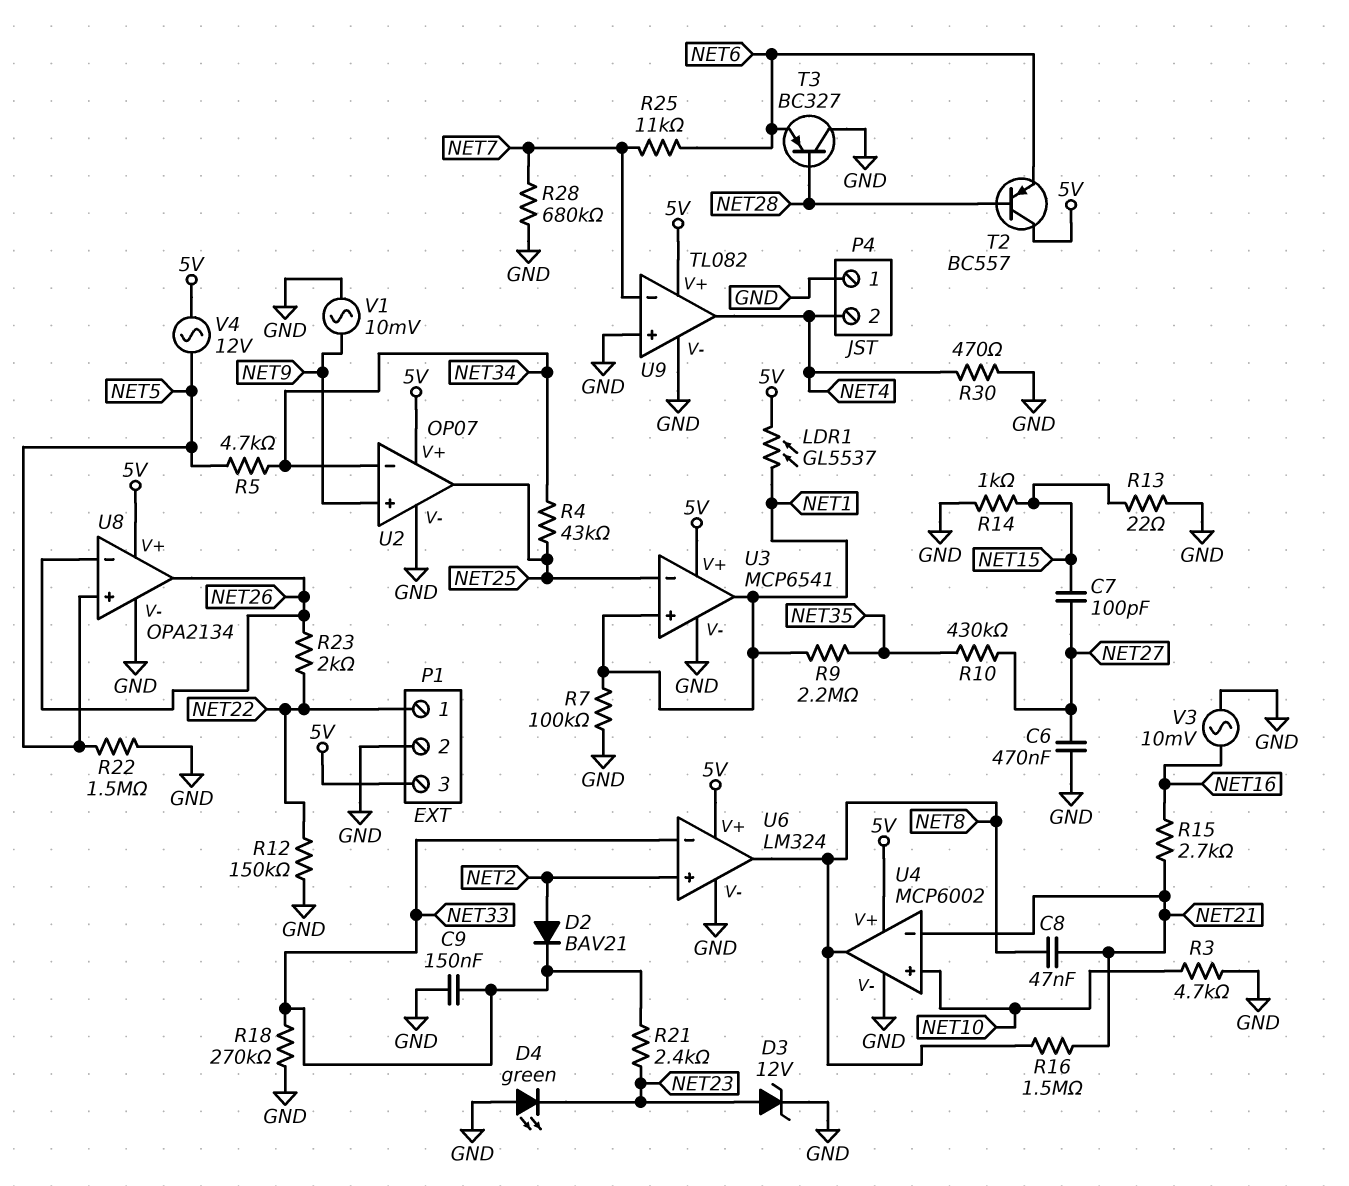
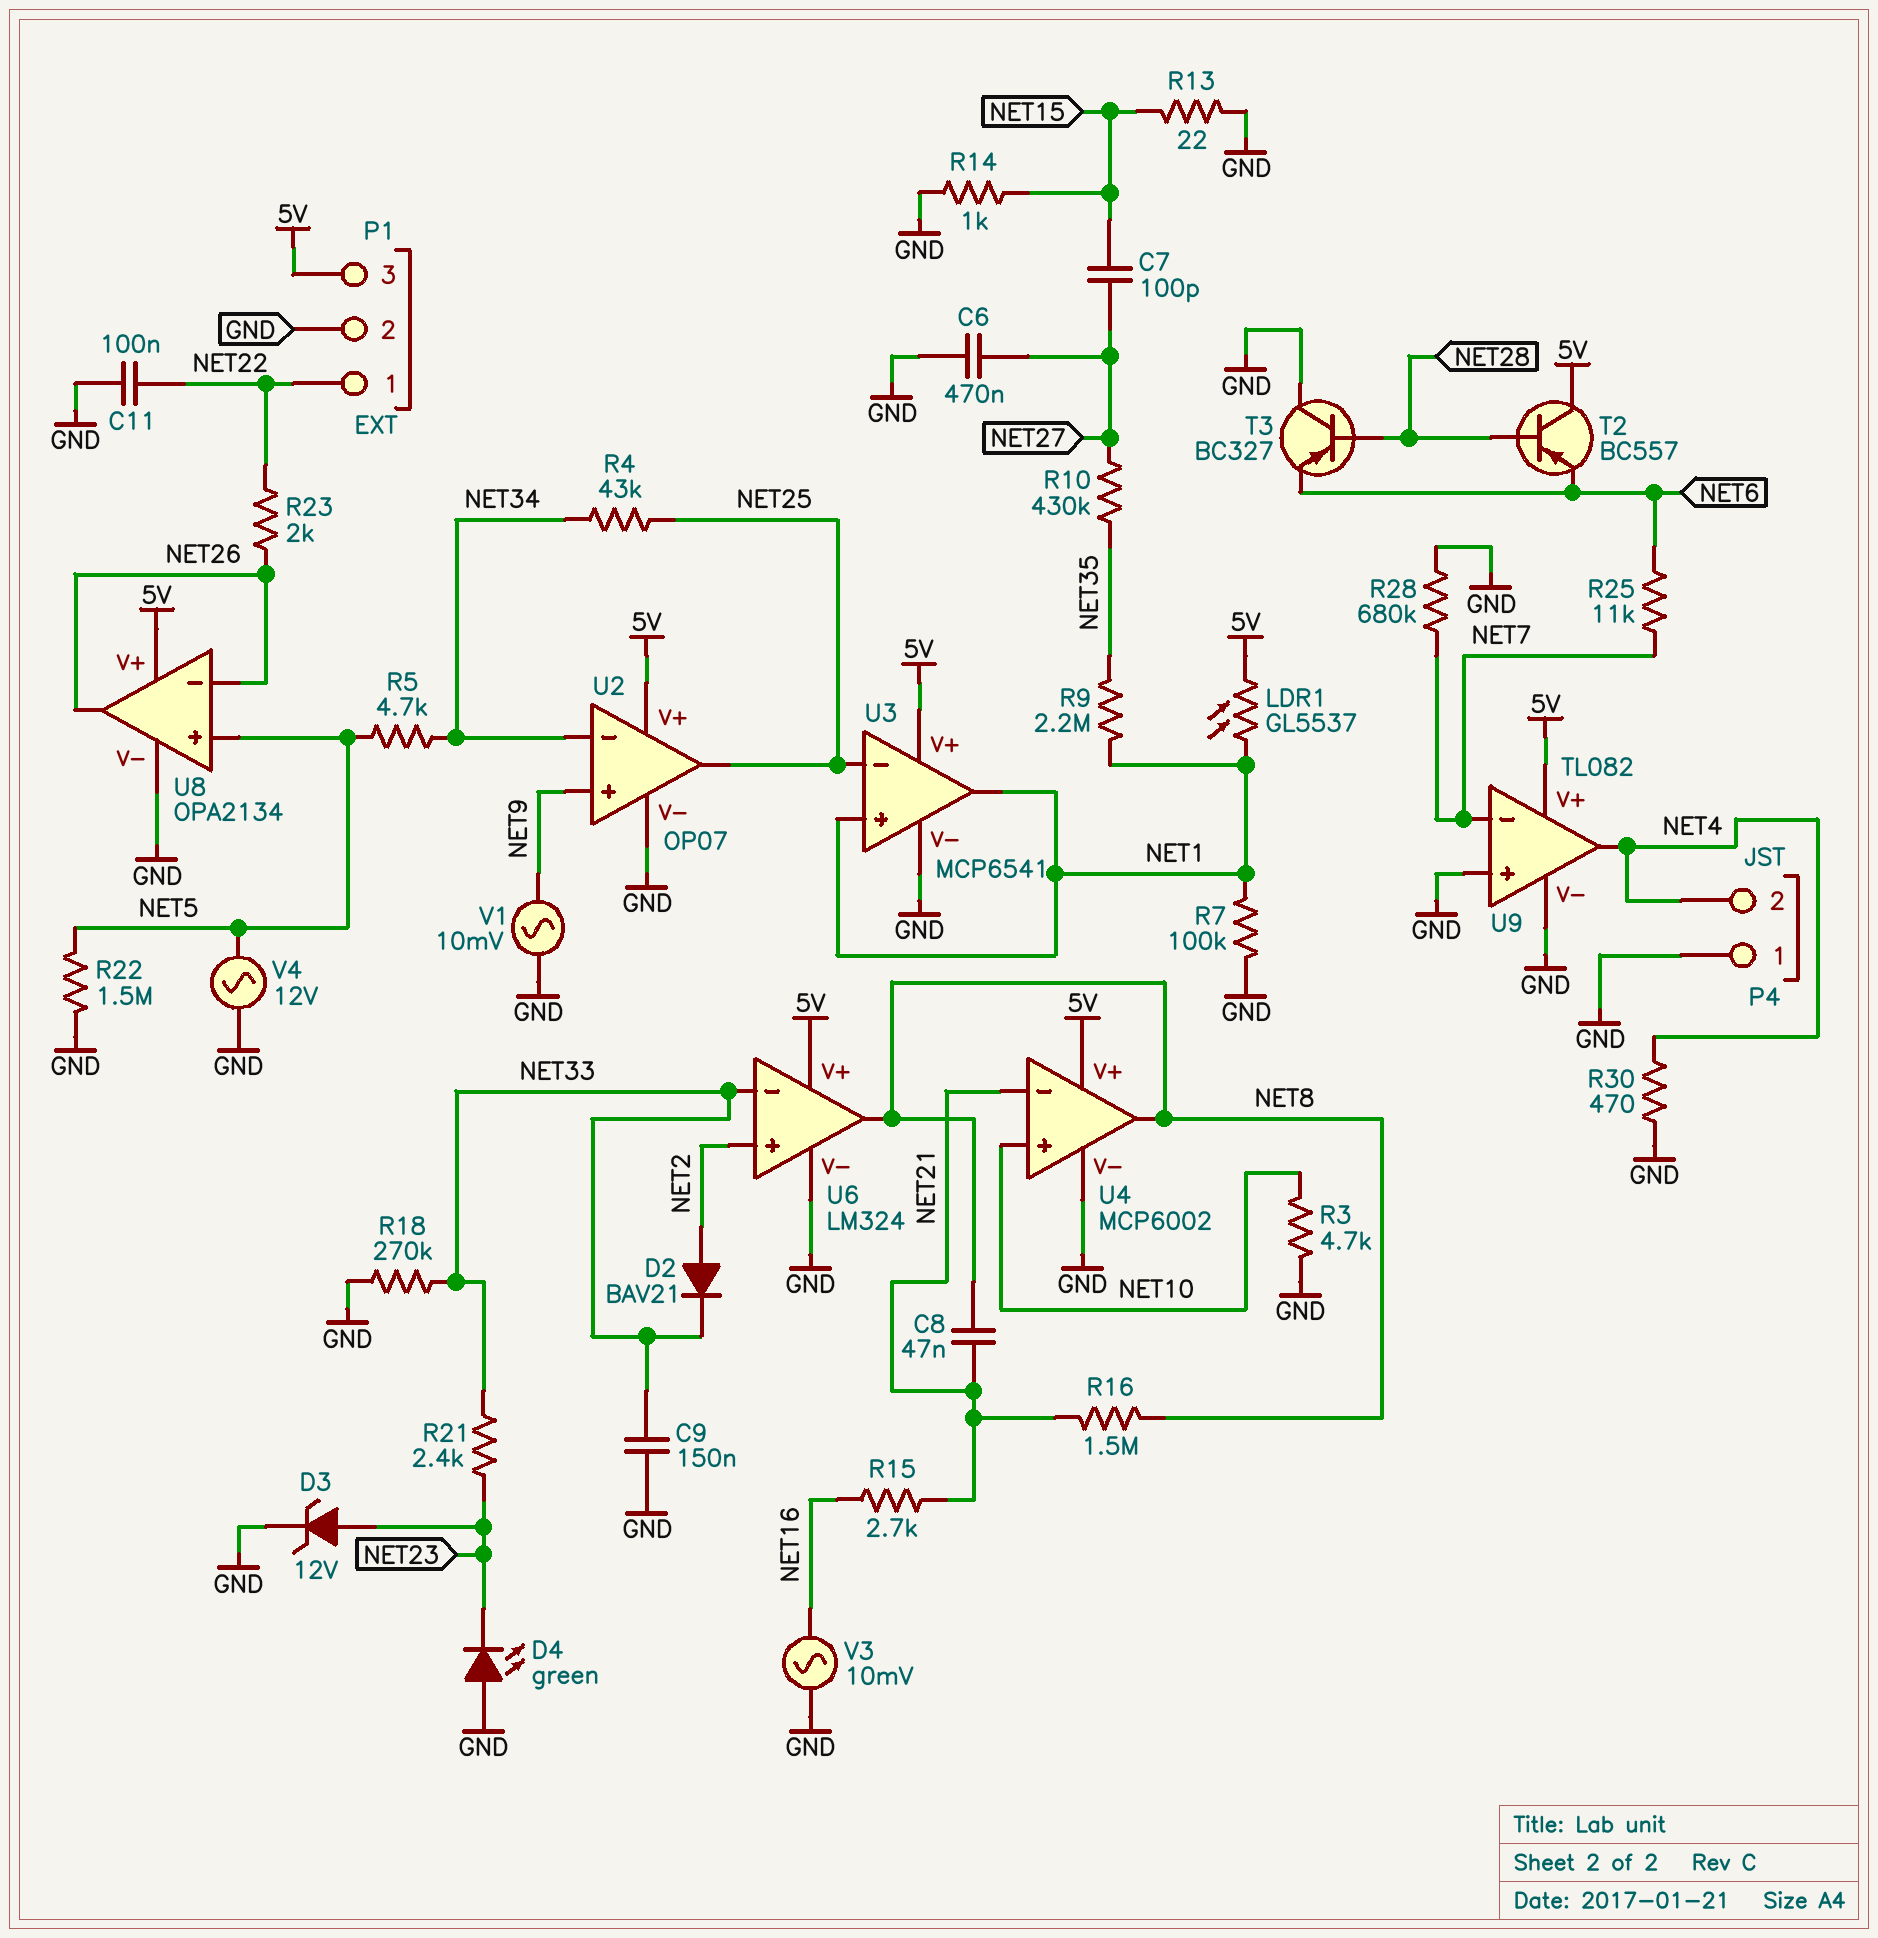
C11: none -> 100nF (GND, NET22)
R12: 150k (GND, NET22) -> none
V4: AC 12V (5V, NET5) -> AC 12V (GND, NET5)

